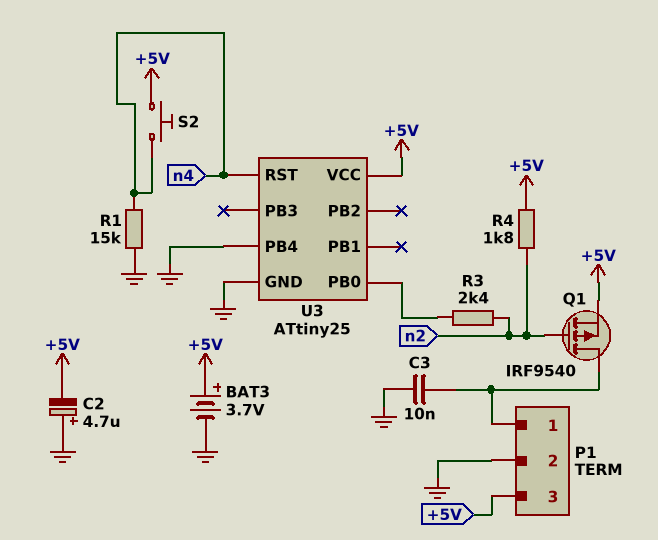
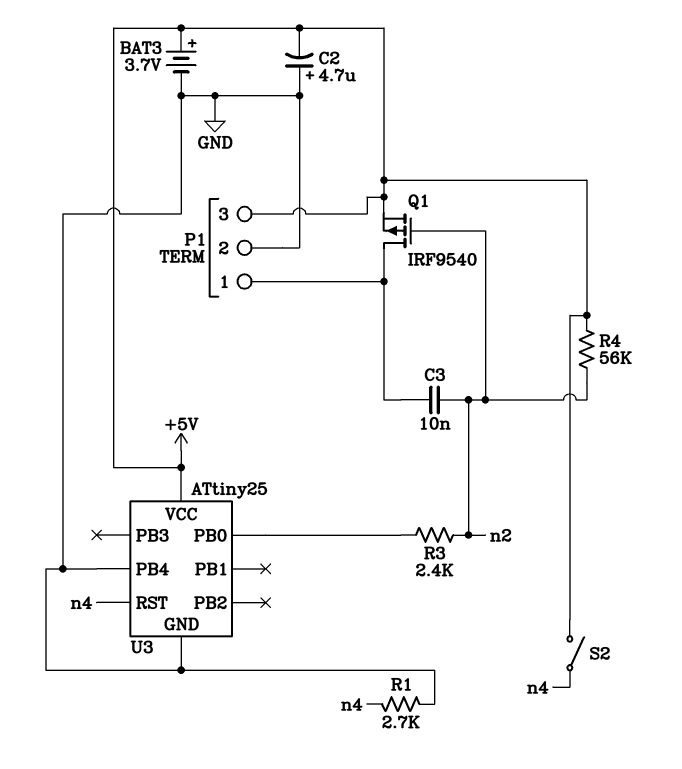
C3: 10nF (GND, P1/1) -> 10nF (P1/1, n2)
R1: 15k (GND, n4) -> 2.7k (GND, n4)
R4: 1.8k (+5V, n2) -> 56k (+5V, n2)
S2: button (+5V, n4) -> switch (+5V, n4)

